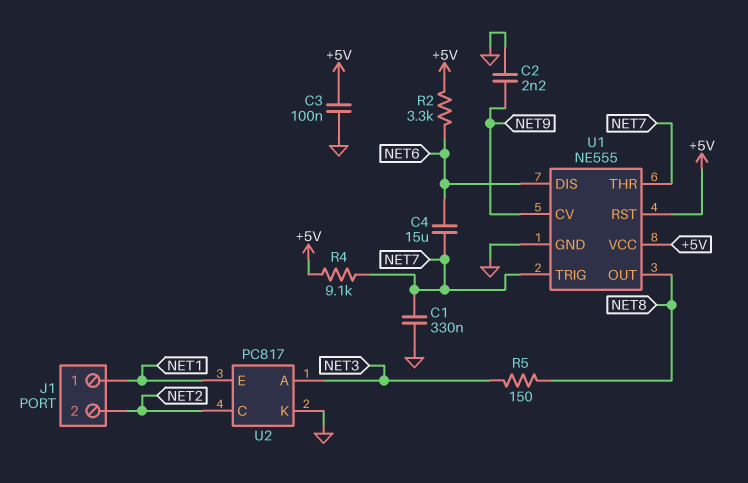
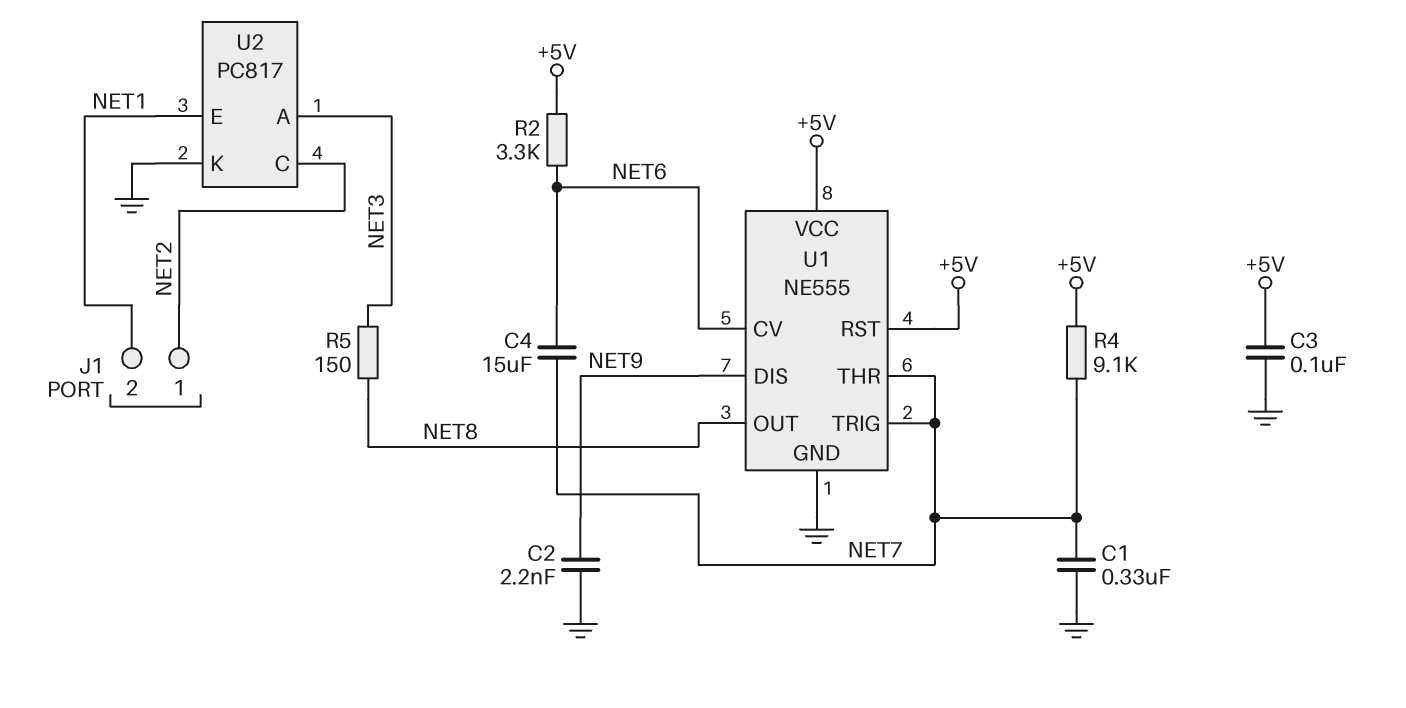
J1 pin 1: NET1 -> NET2
J1 pin 2: NET2 -> NET1
U1 pin CV: NET9 -> NET6
U1 pin DIS: NET6 -> NET9

